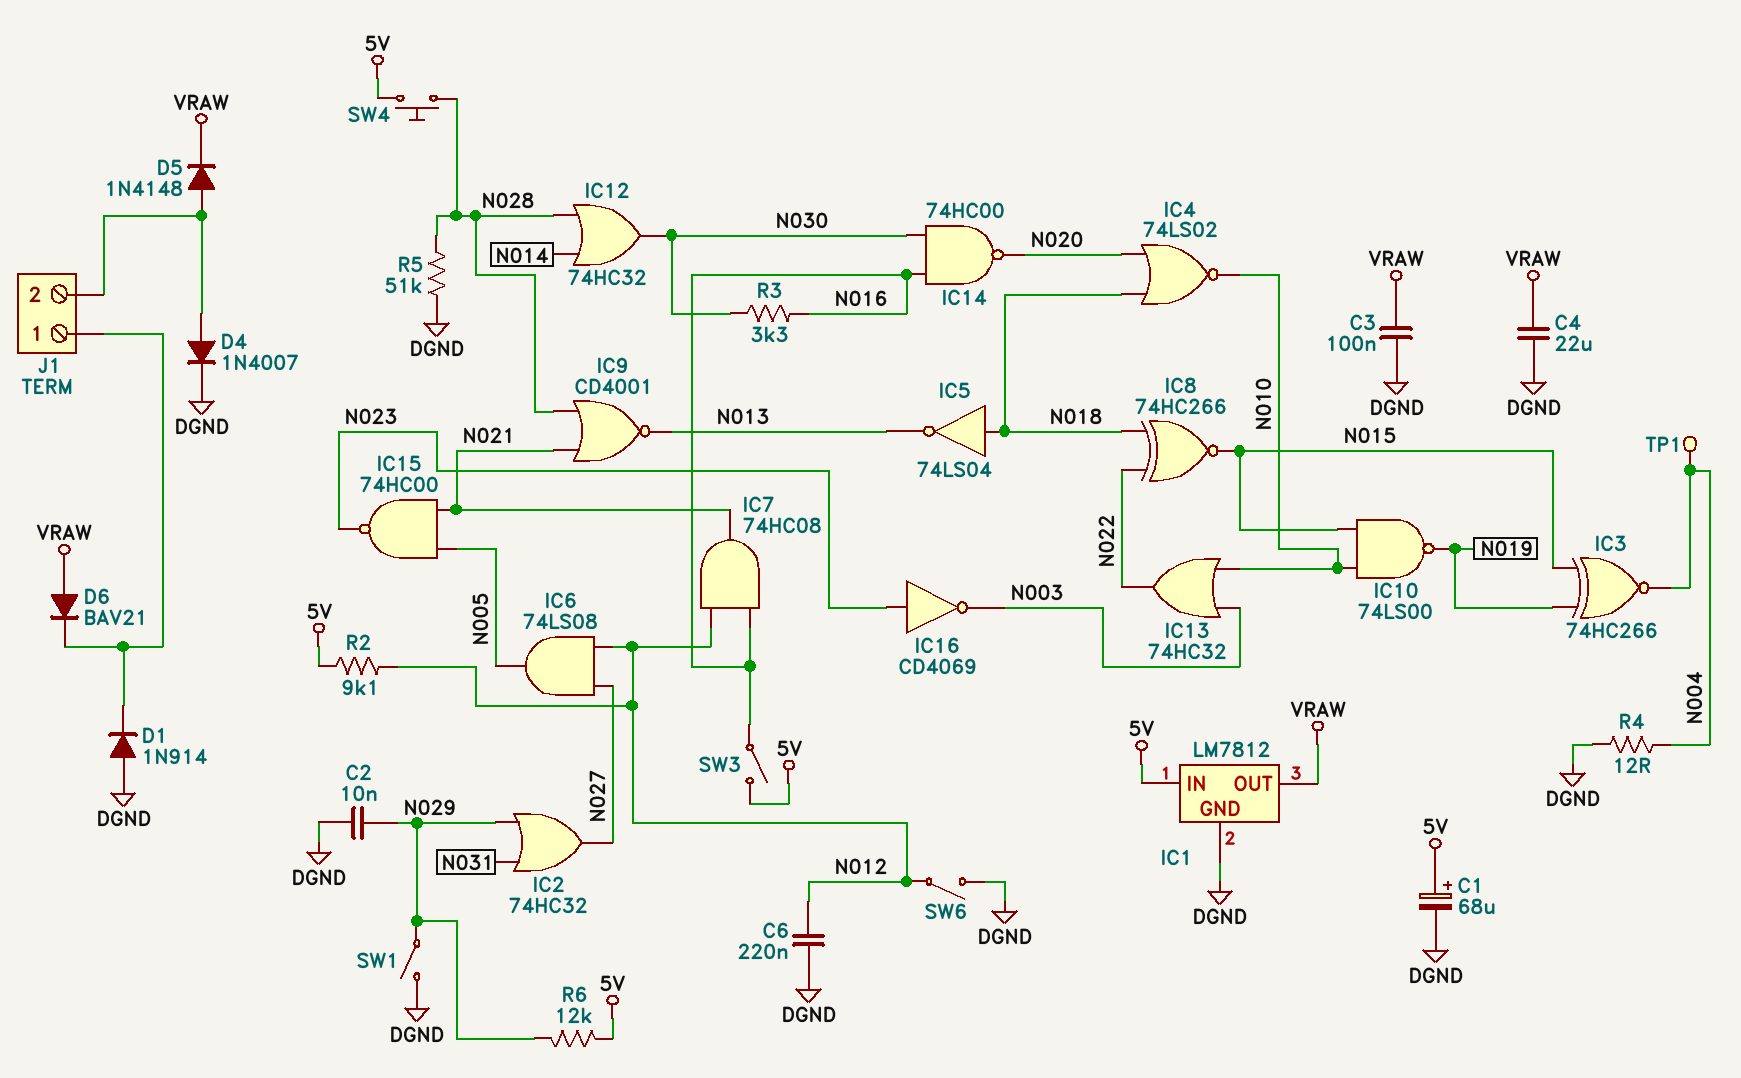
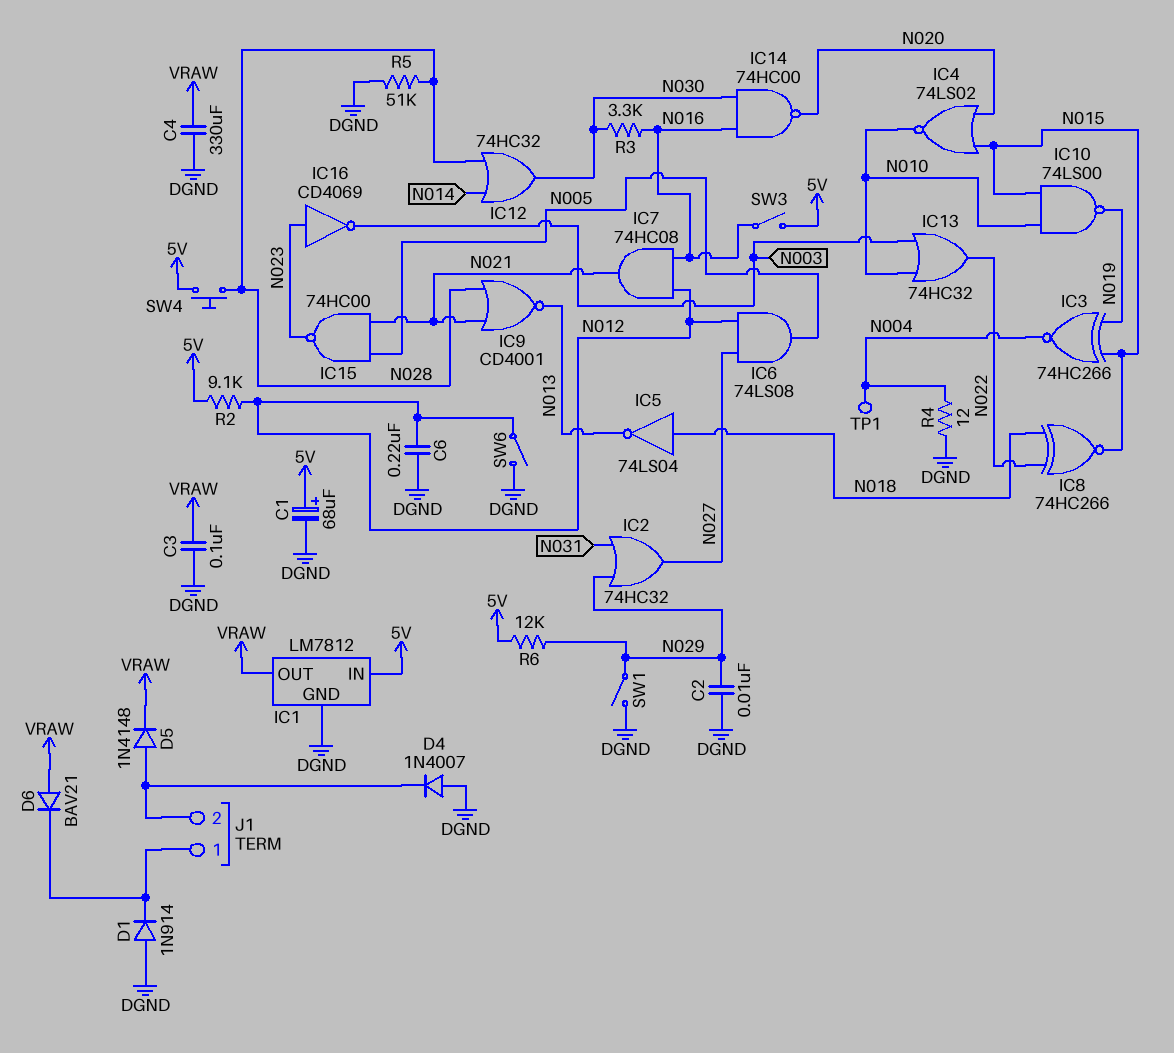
C4: 22uF (DGND, VRAW) -> 330uF (DGND, VRAW)
D4: diode 1N4007 (A J1/2, K DGND) -> diode 1N4007 (A DGND, K J1/2)
IC4: NOR 74LS02 (in N018, in N020, out N010) -> NOR 74LS02 (in N015, in N020, out N010)

